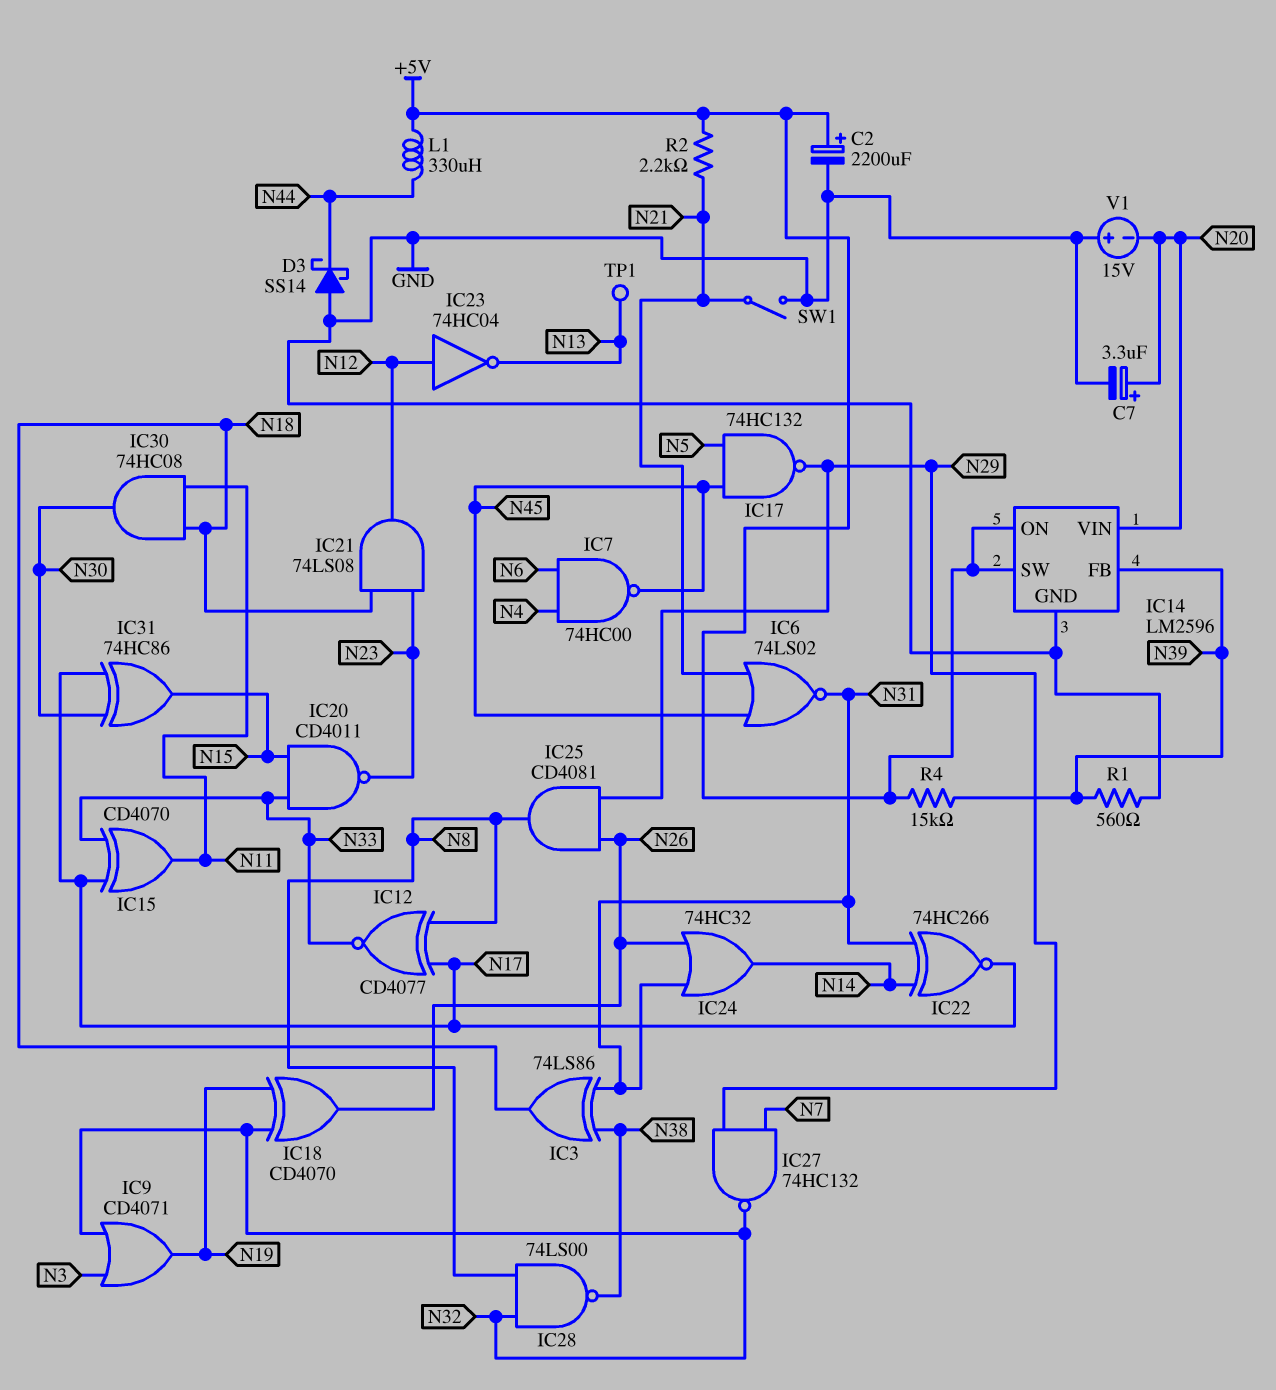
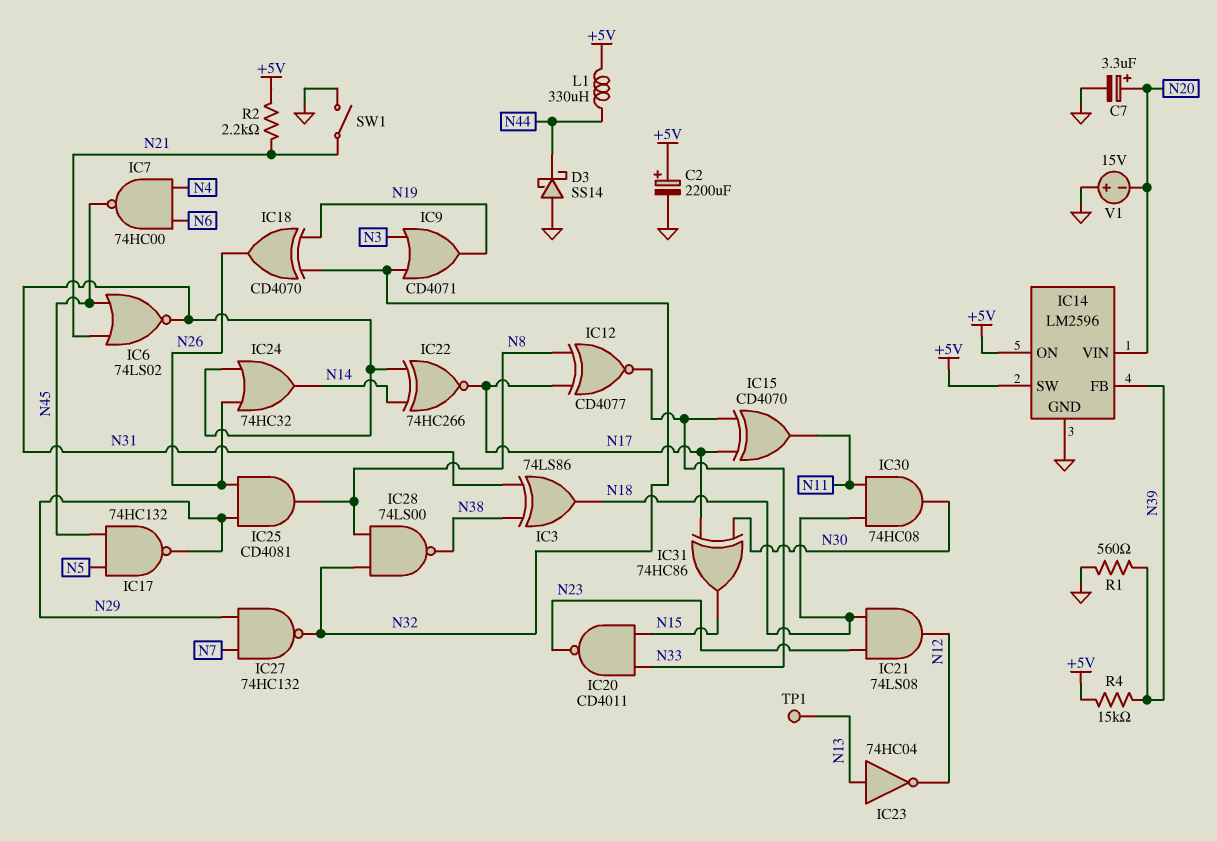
IC23: NOT 74HC04 (in N12, out N13) -> NOT 74HC04 (in N13, out N12)

